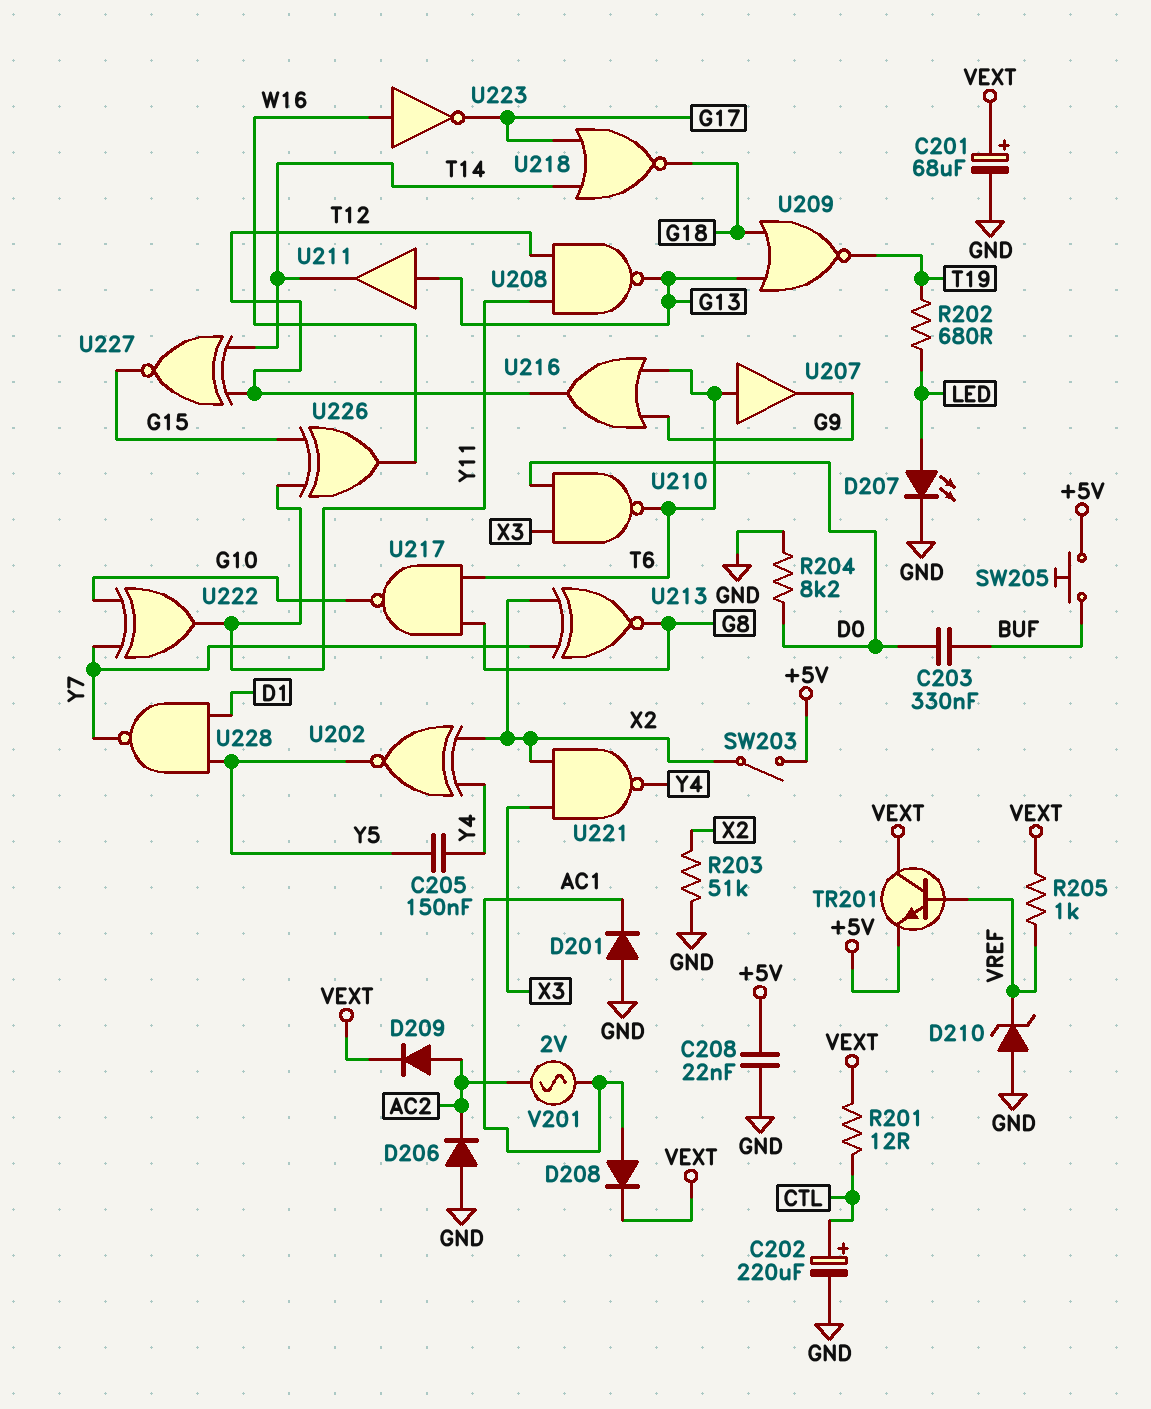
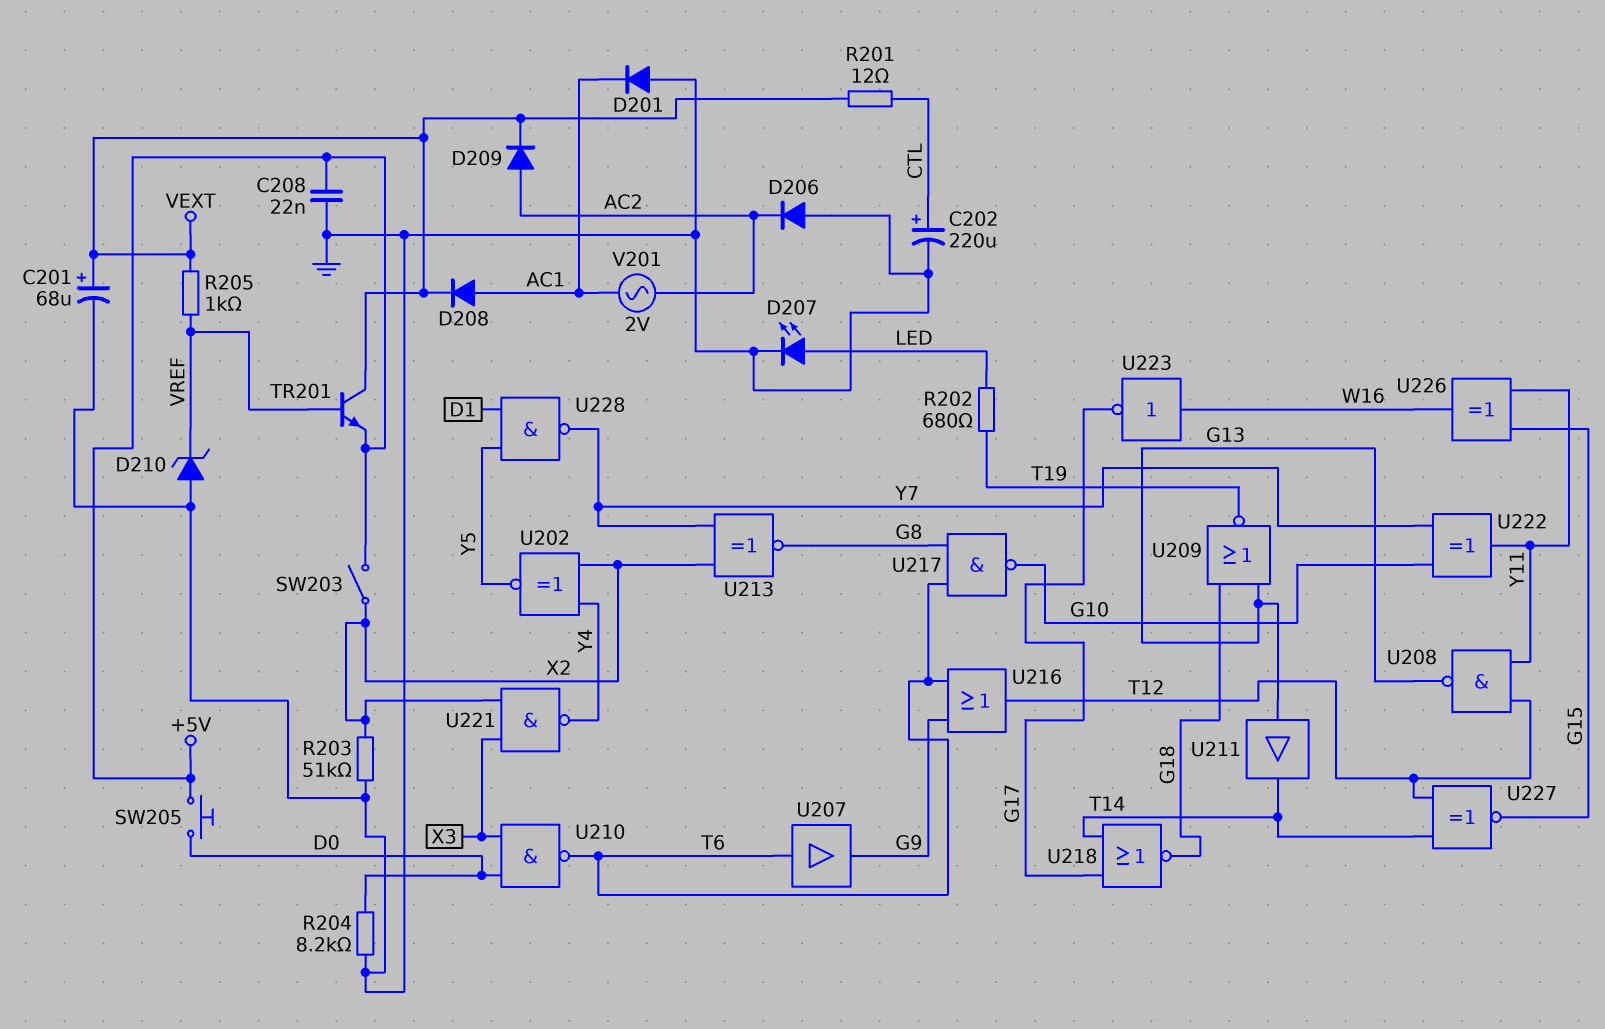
C203: 330nF (BUF, D0) -> none
C205: 150nF (Y4, Y5) -> none
SW205: button (+5V, BUF) -> button (+5V, D0)

